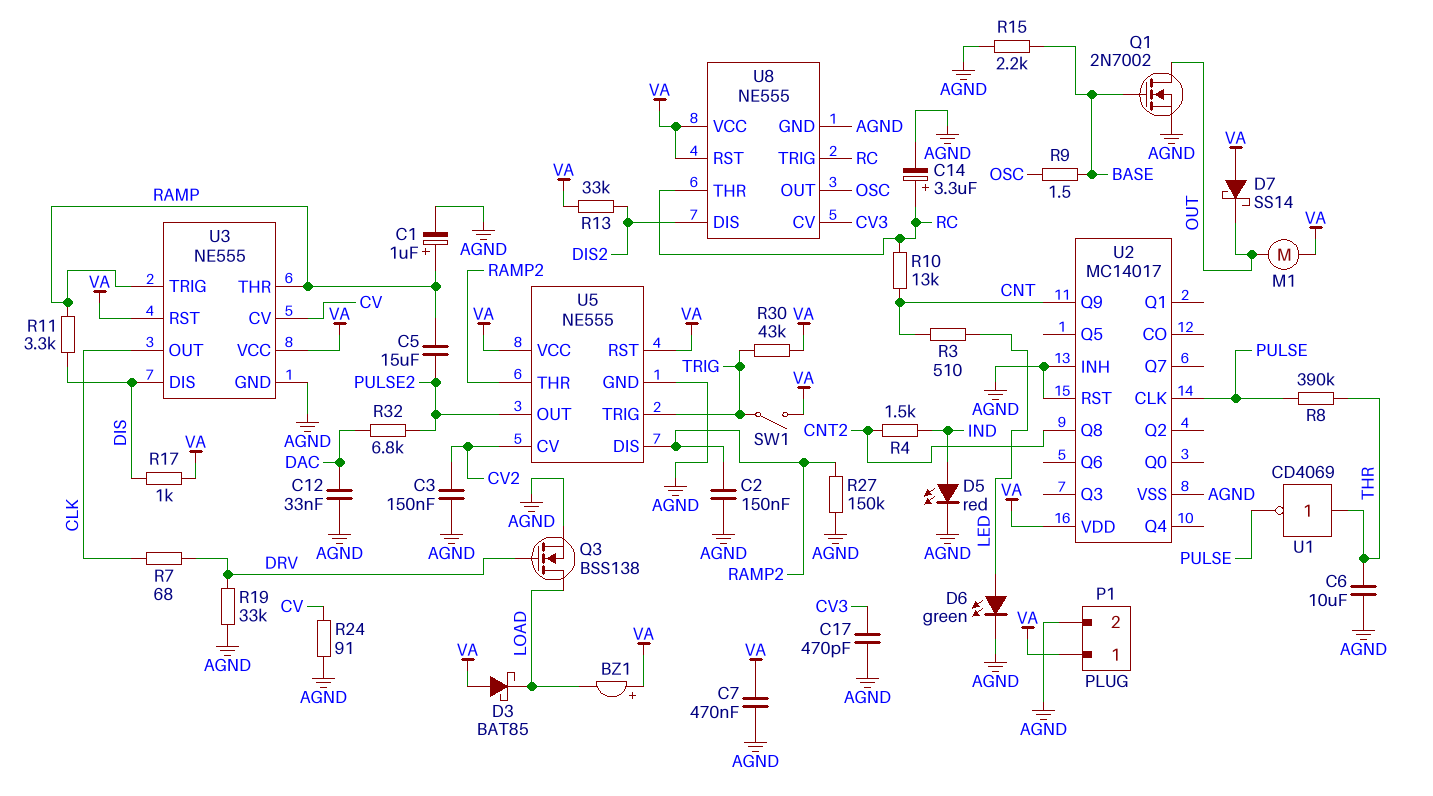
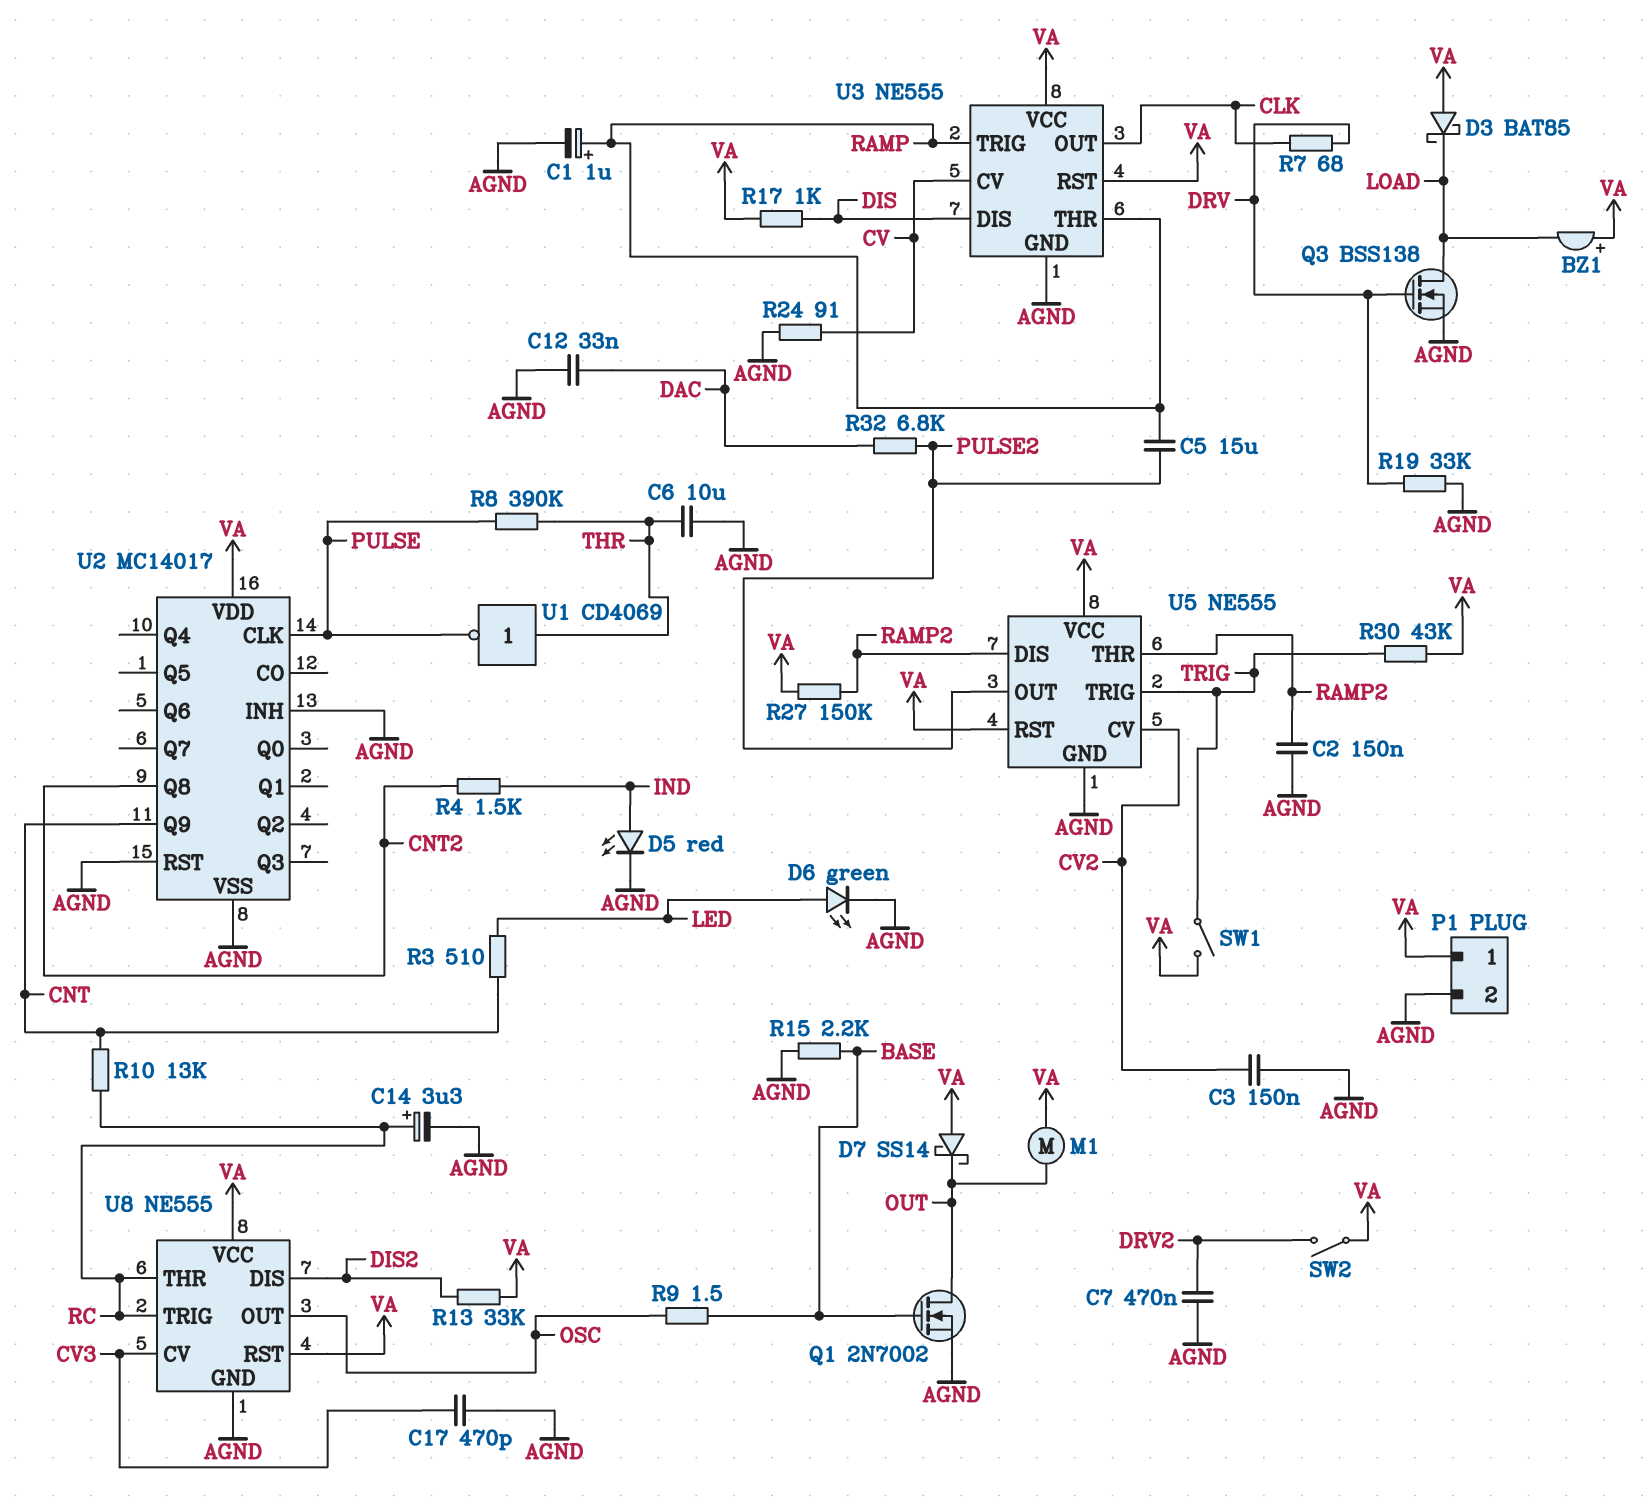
C7: 470nF (AGND, VA) -> 470nF (AGND, DRV2)
R11: 3.3k (DIS, RAMP) -> none
R27: 150k (AGND, RAMP2) -> 150k (RAMP2, VA)
SW2: none -> switch (DRV2, VA)

